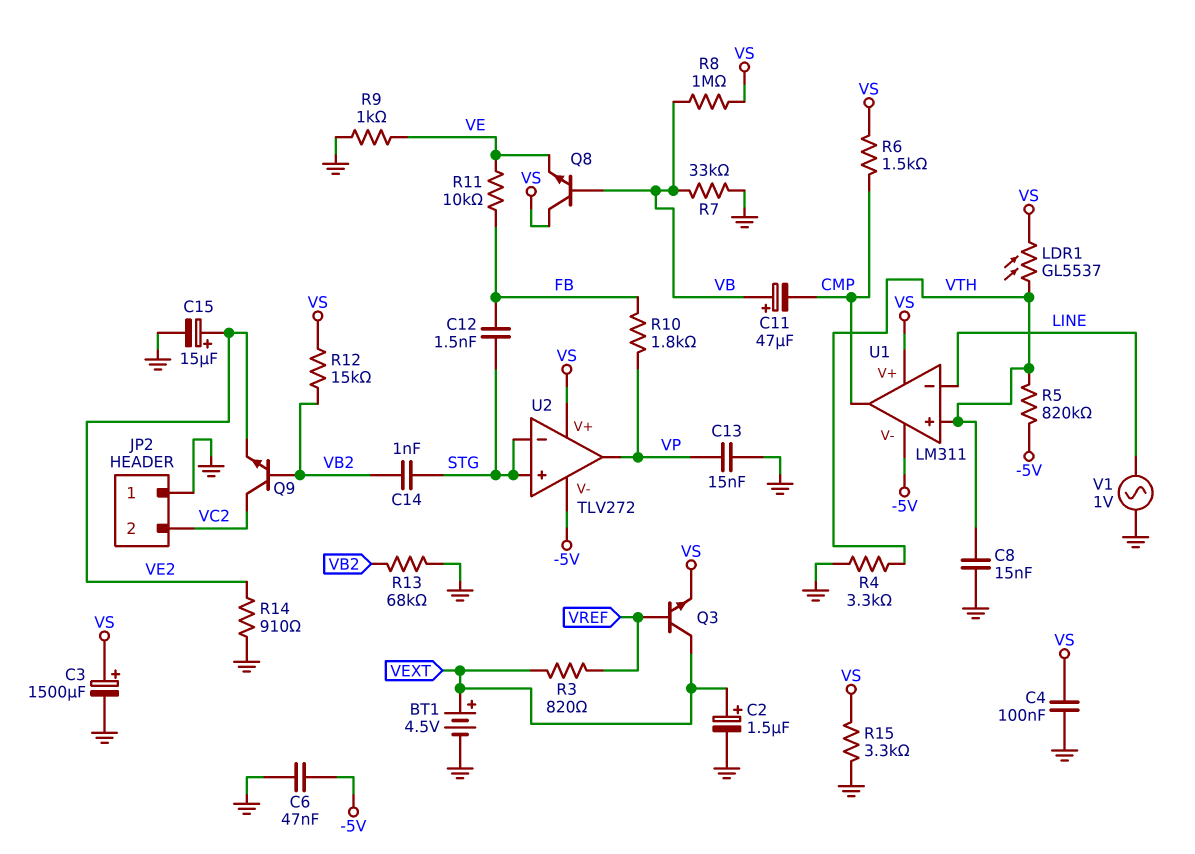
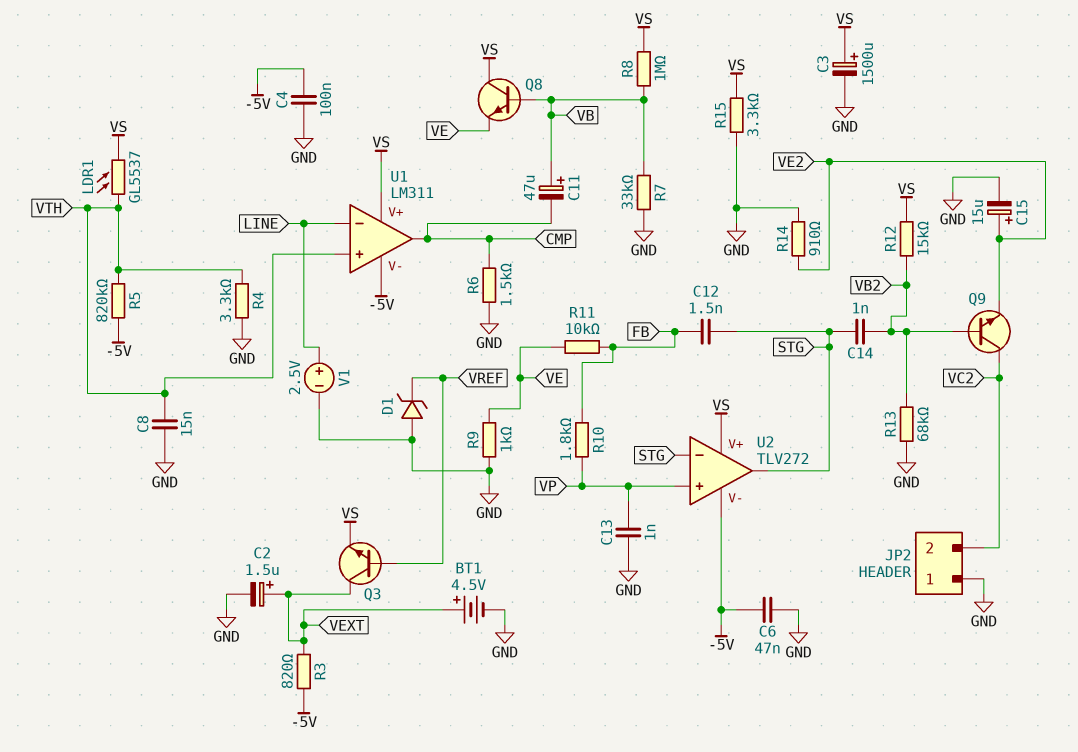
C4: 100nF (GND, VS) -> 100nF (-5V, GND)
C13: 15nF (GND, VP) -> 1nF (GND, VP)
D1: none -> zener (A GND, K VREF)
R3: 820 (VEXT, VREF) -> 820 (-5V, VEXT)
R6: 1.5k (CMP, VS) -> 1.5k (CMP, GND)
U2 pin in+: STG -> VP
U2 pin out: VP -> STG
V1: AC 1V (GND, LINE) -> 2.5V (plus LINE, minus GND)

